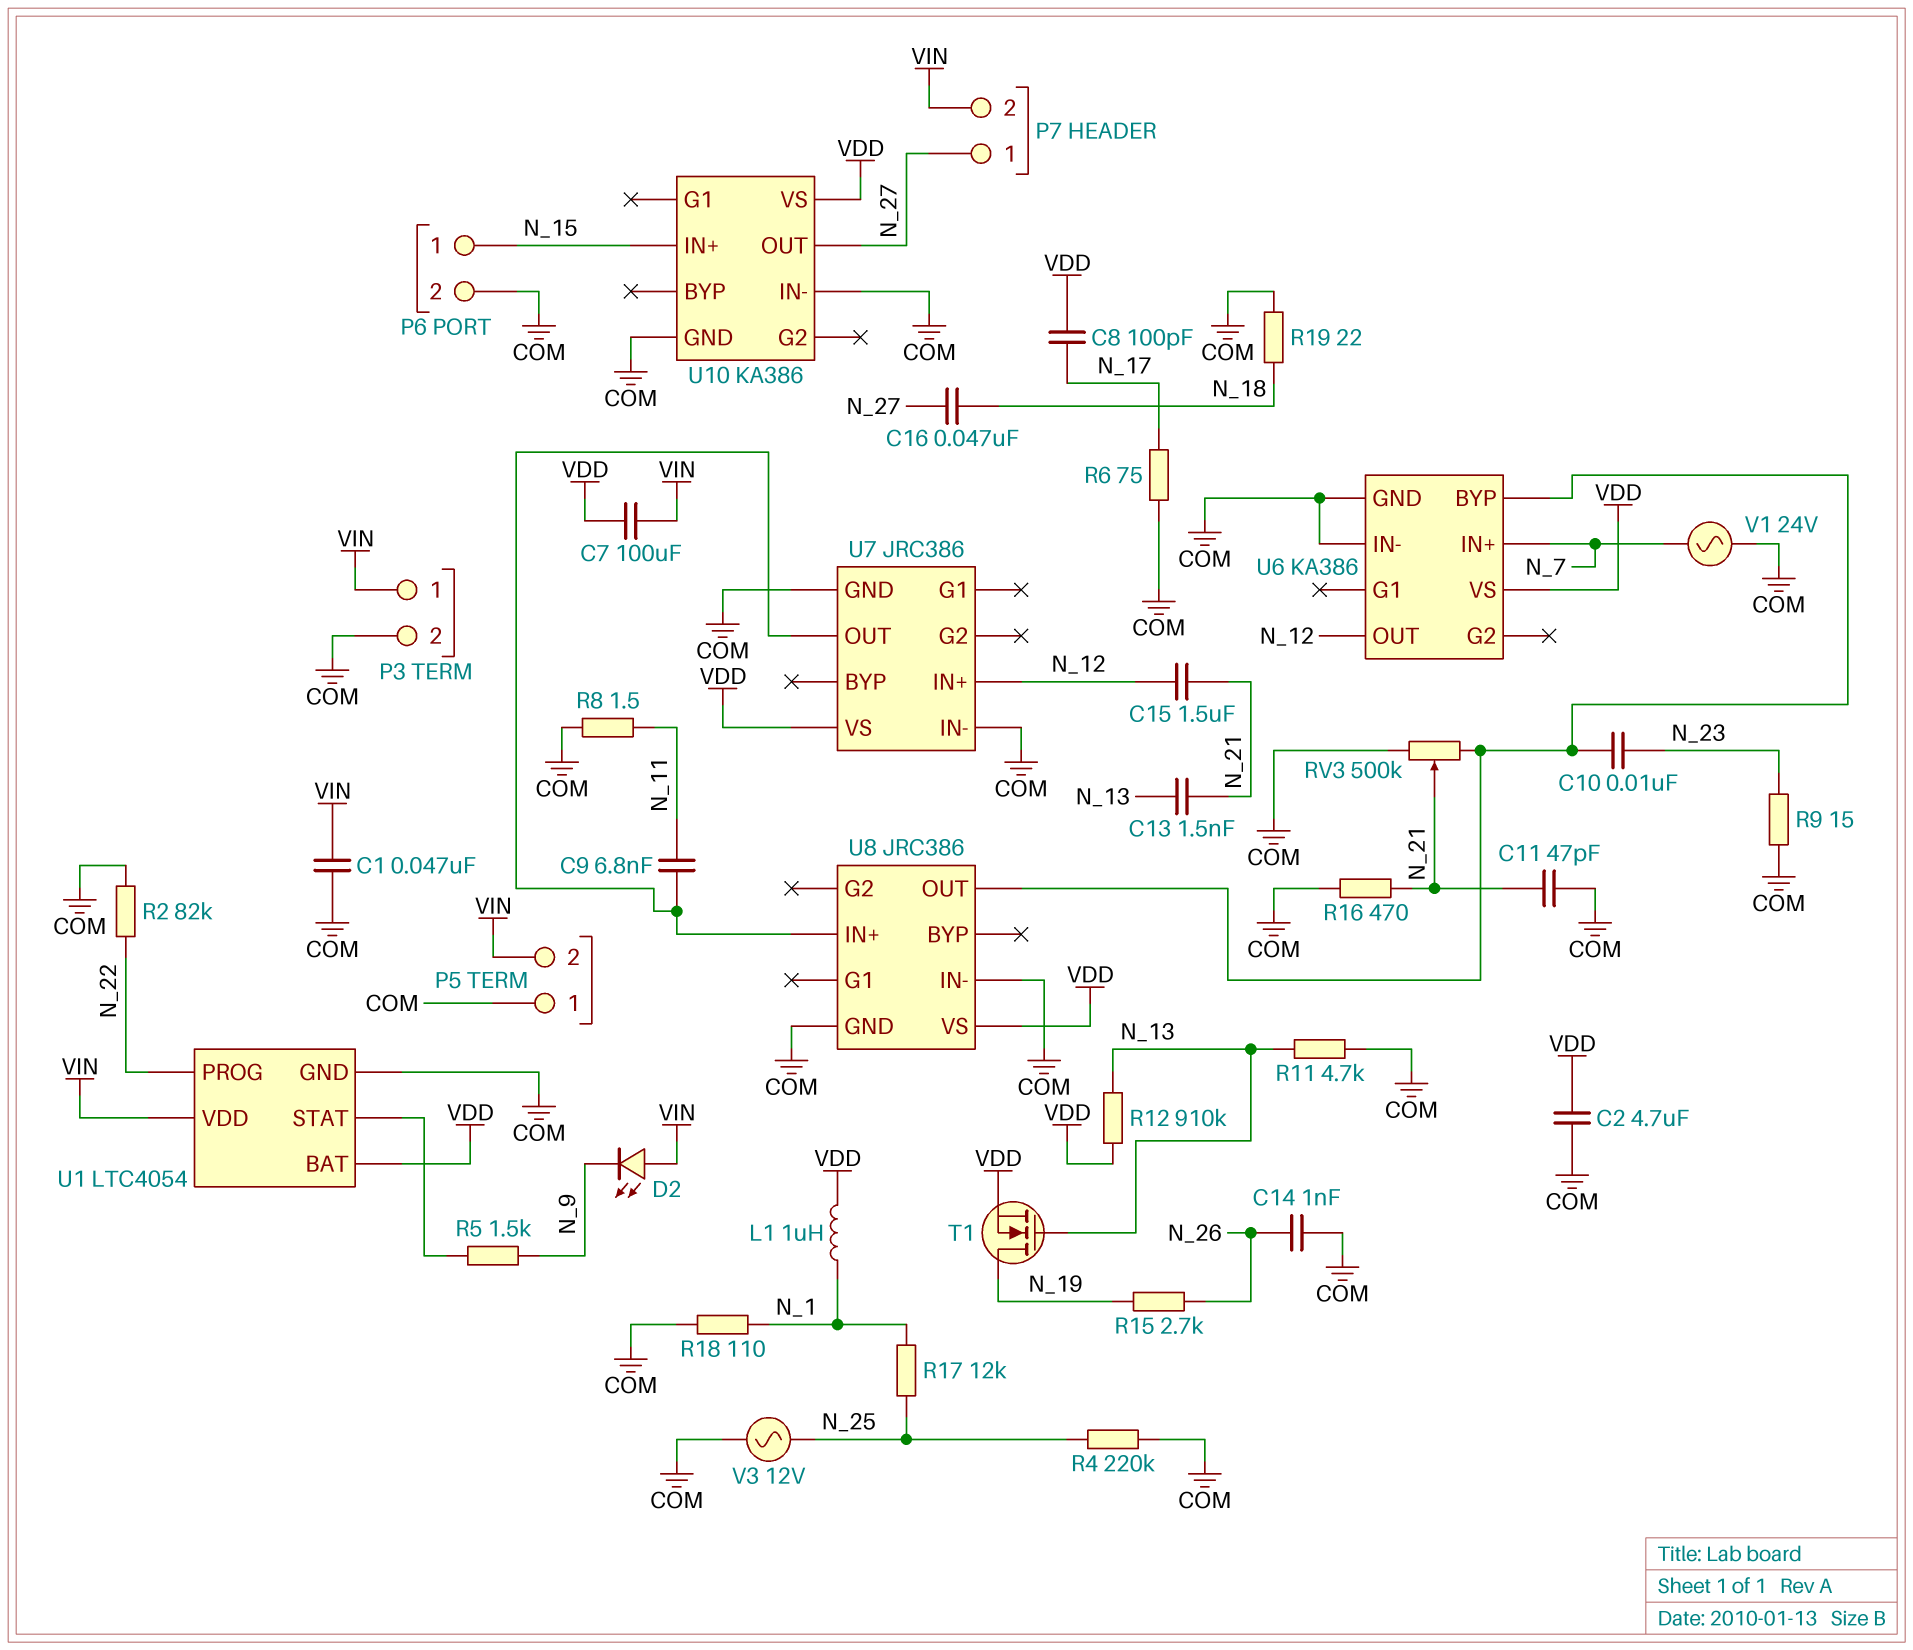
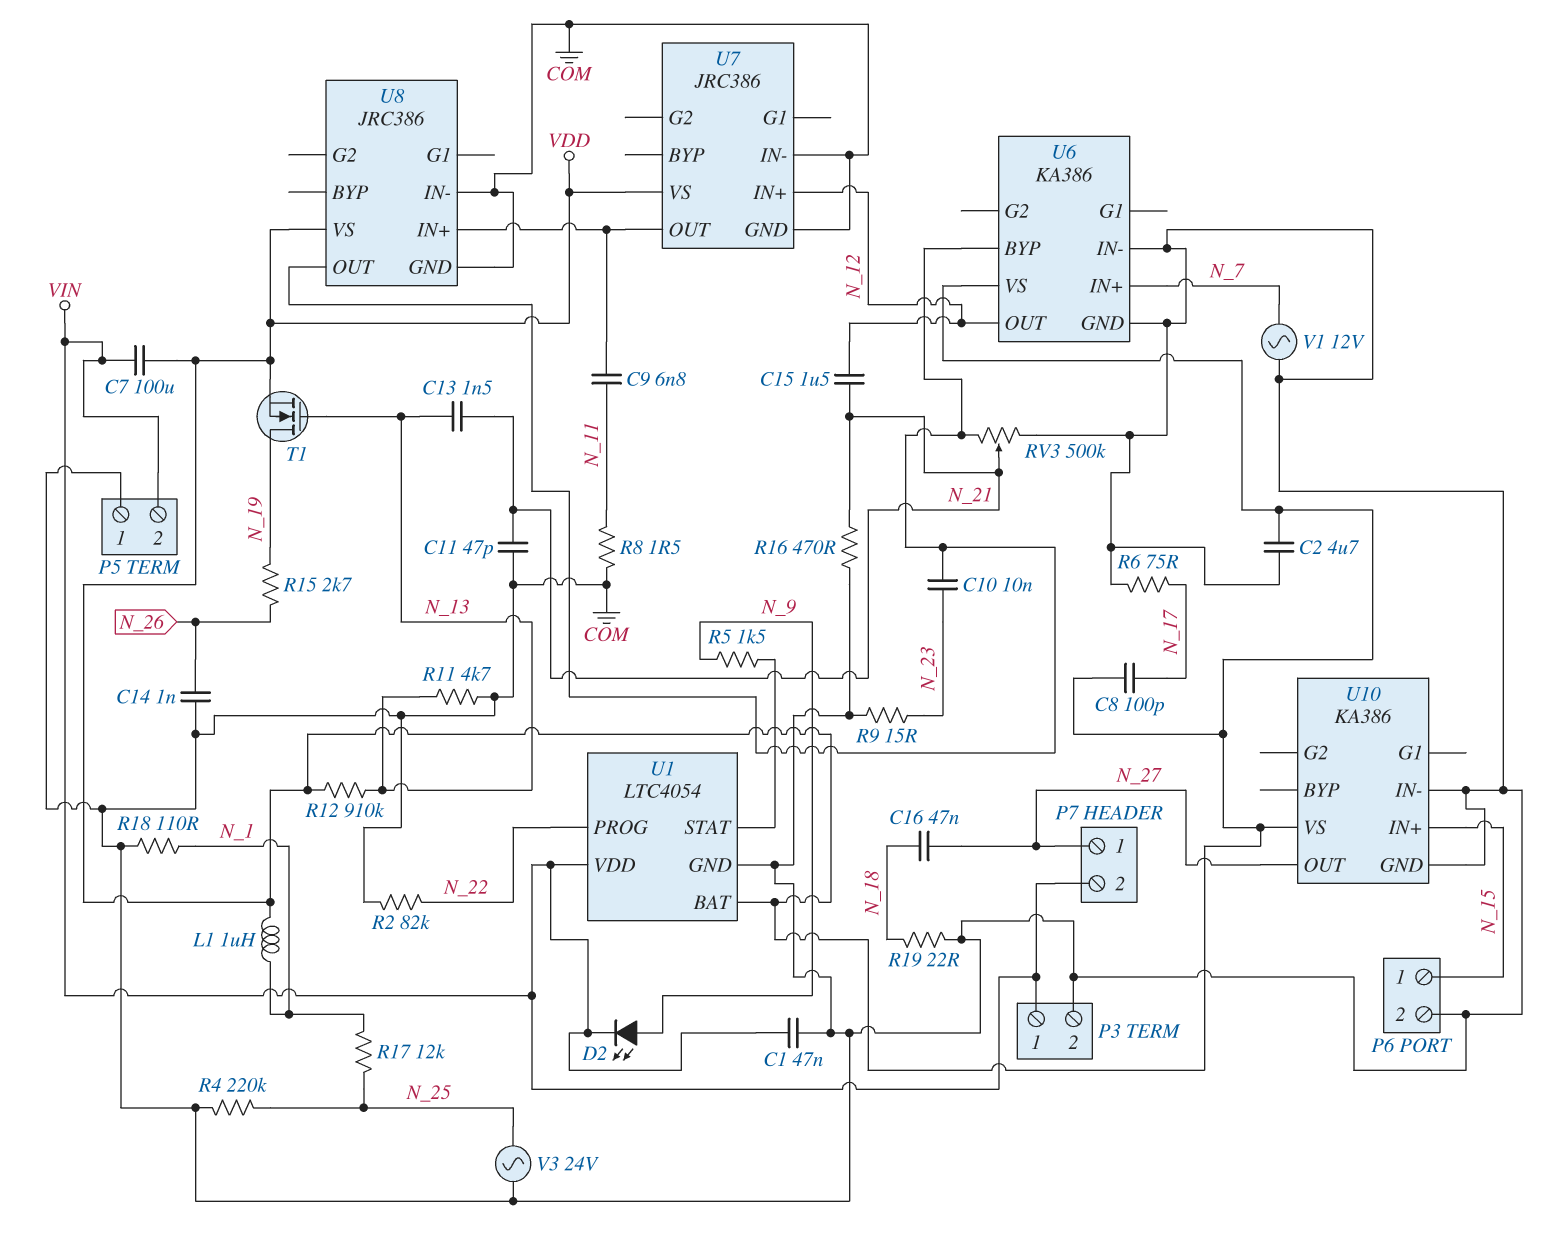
D2: LED (A VIN, K N_9) -> LED (A N_9, K VIN)
V1: AC 24V (COM, N_7) -> AC 12V (COM, N_7)
V3: AC 12V (COM, N_25) -> AC 24V (COM, N_25)

